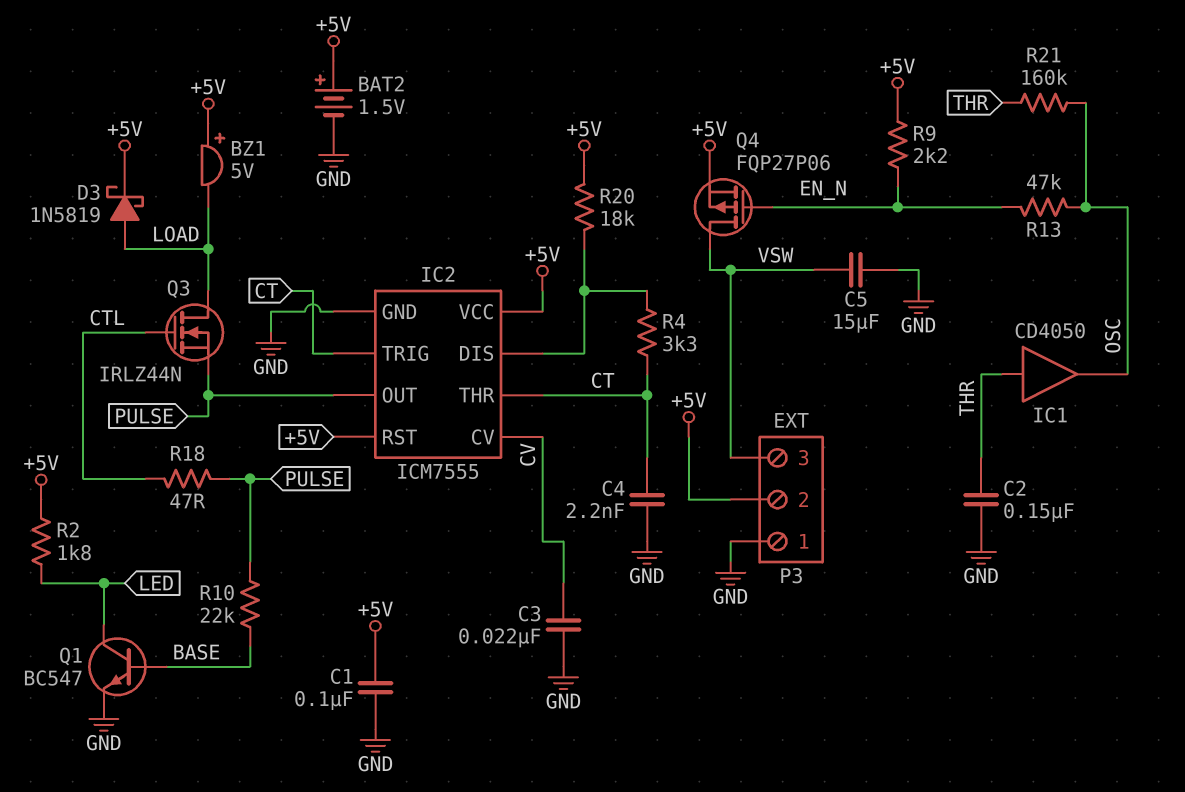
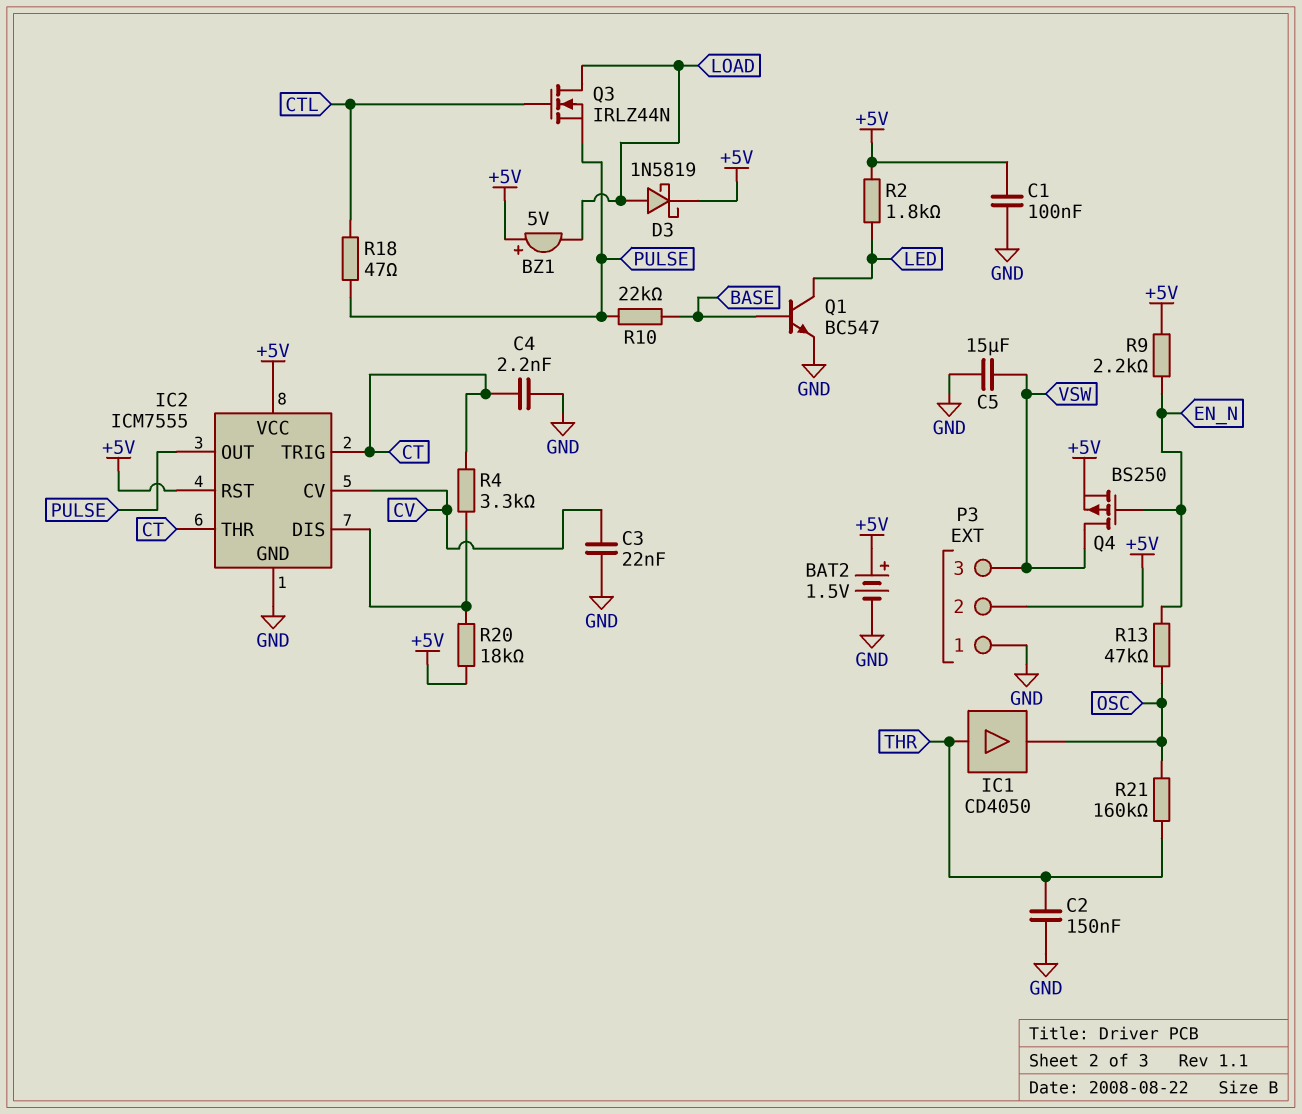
Q4: PMOS FQP27P06 (G EN_N, D VSW, S +5V) -> PMOS BS250 (G EN_N, D VSW, S +5V)

